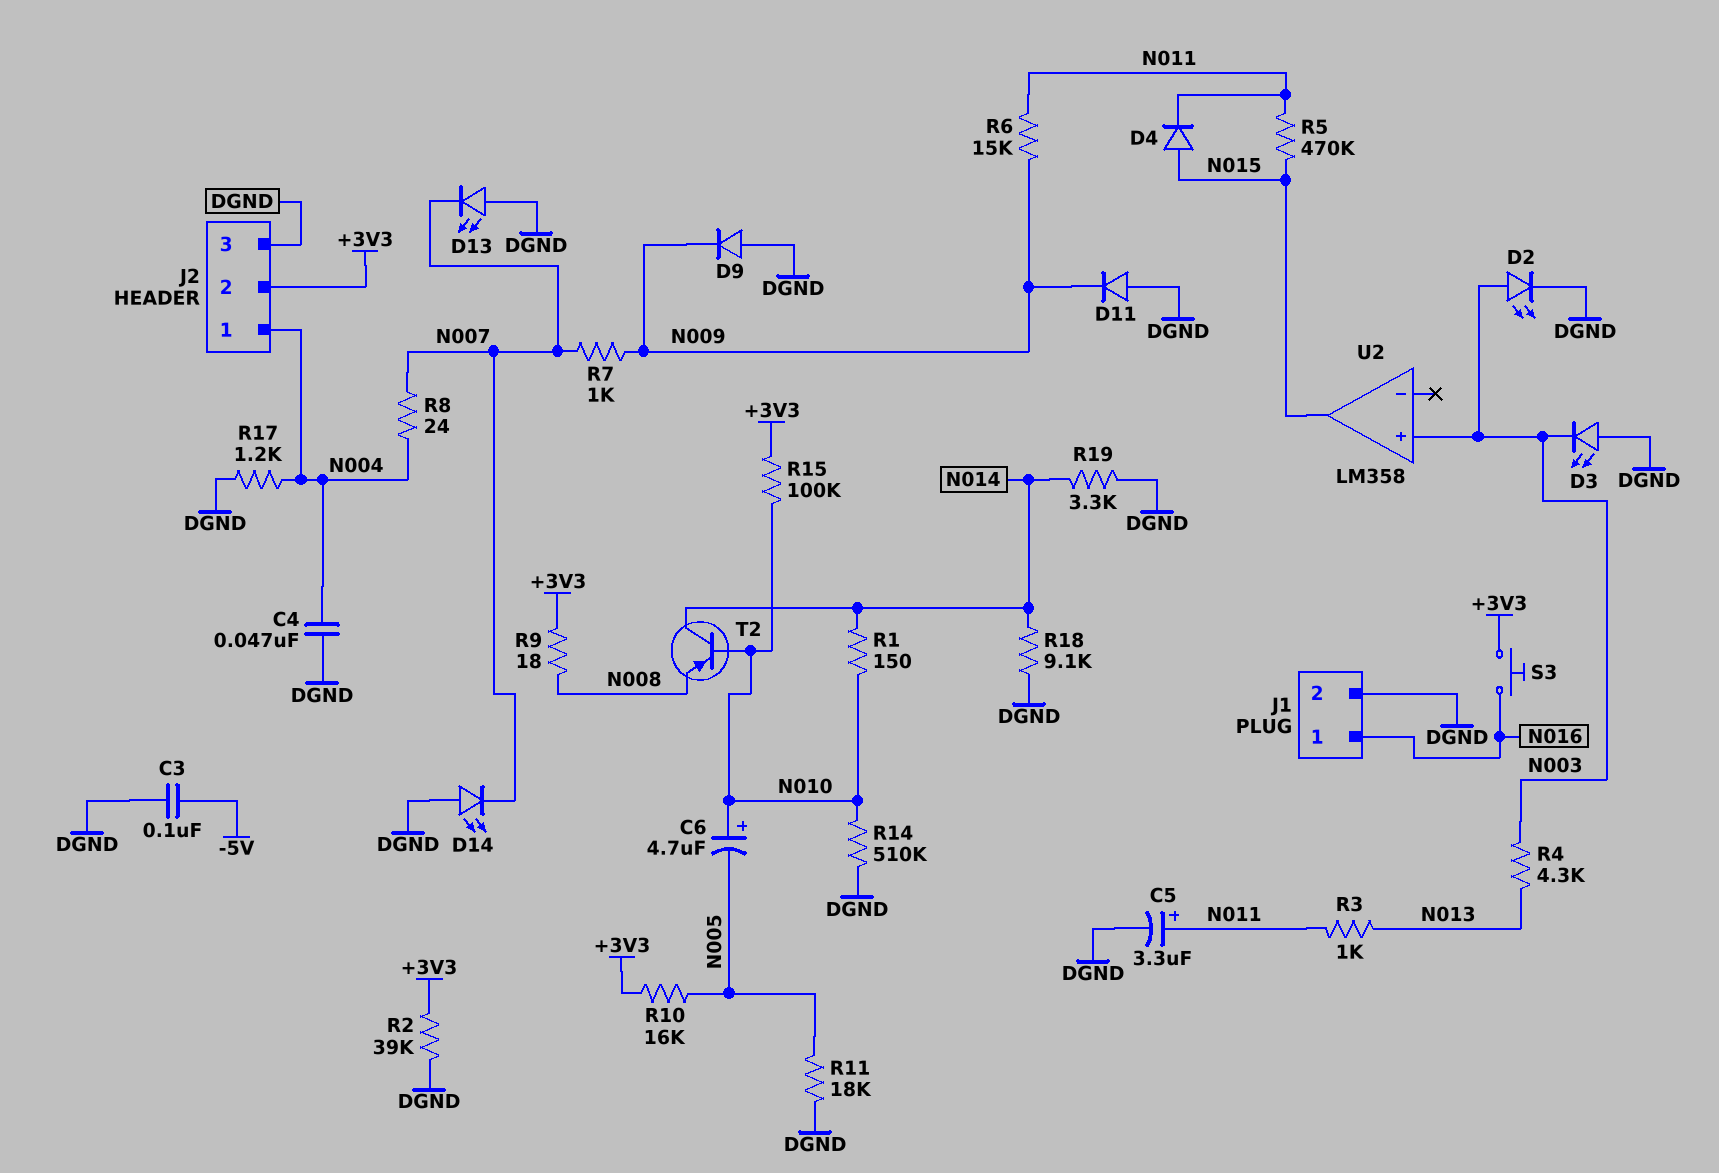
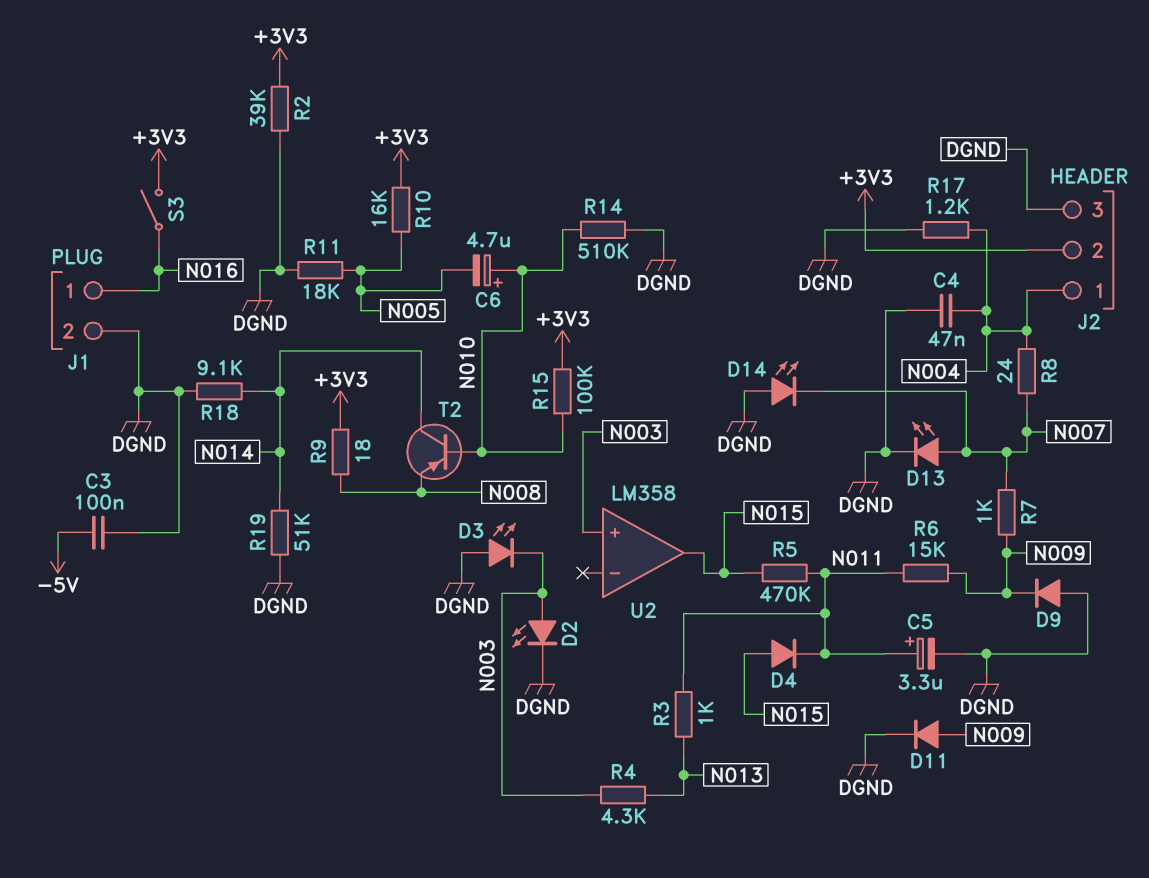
D11: diode (A DGND, K N009) -> diode (A N009, K DGND)
D13: LED (A DGND, K N007) -> LED (A N007, K DGND)
R1: 150 (N010, N014) -> none
R19: 3.3k (DGND, N014) -> 51k (DGND, N014)
S3: button (+3V3, N016) -> switch (+3V3, N016)

